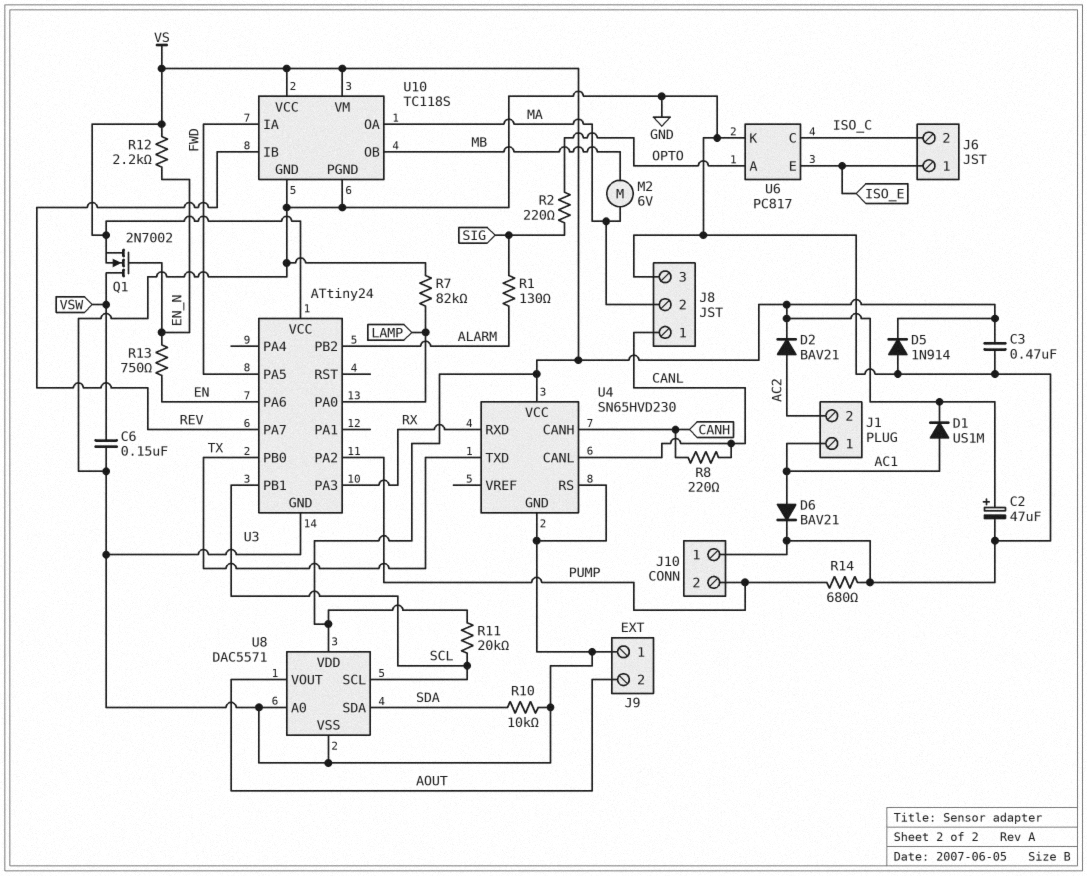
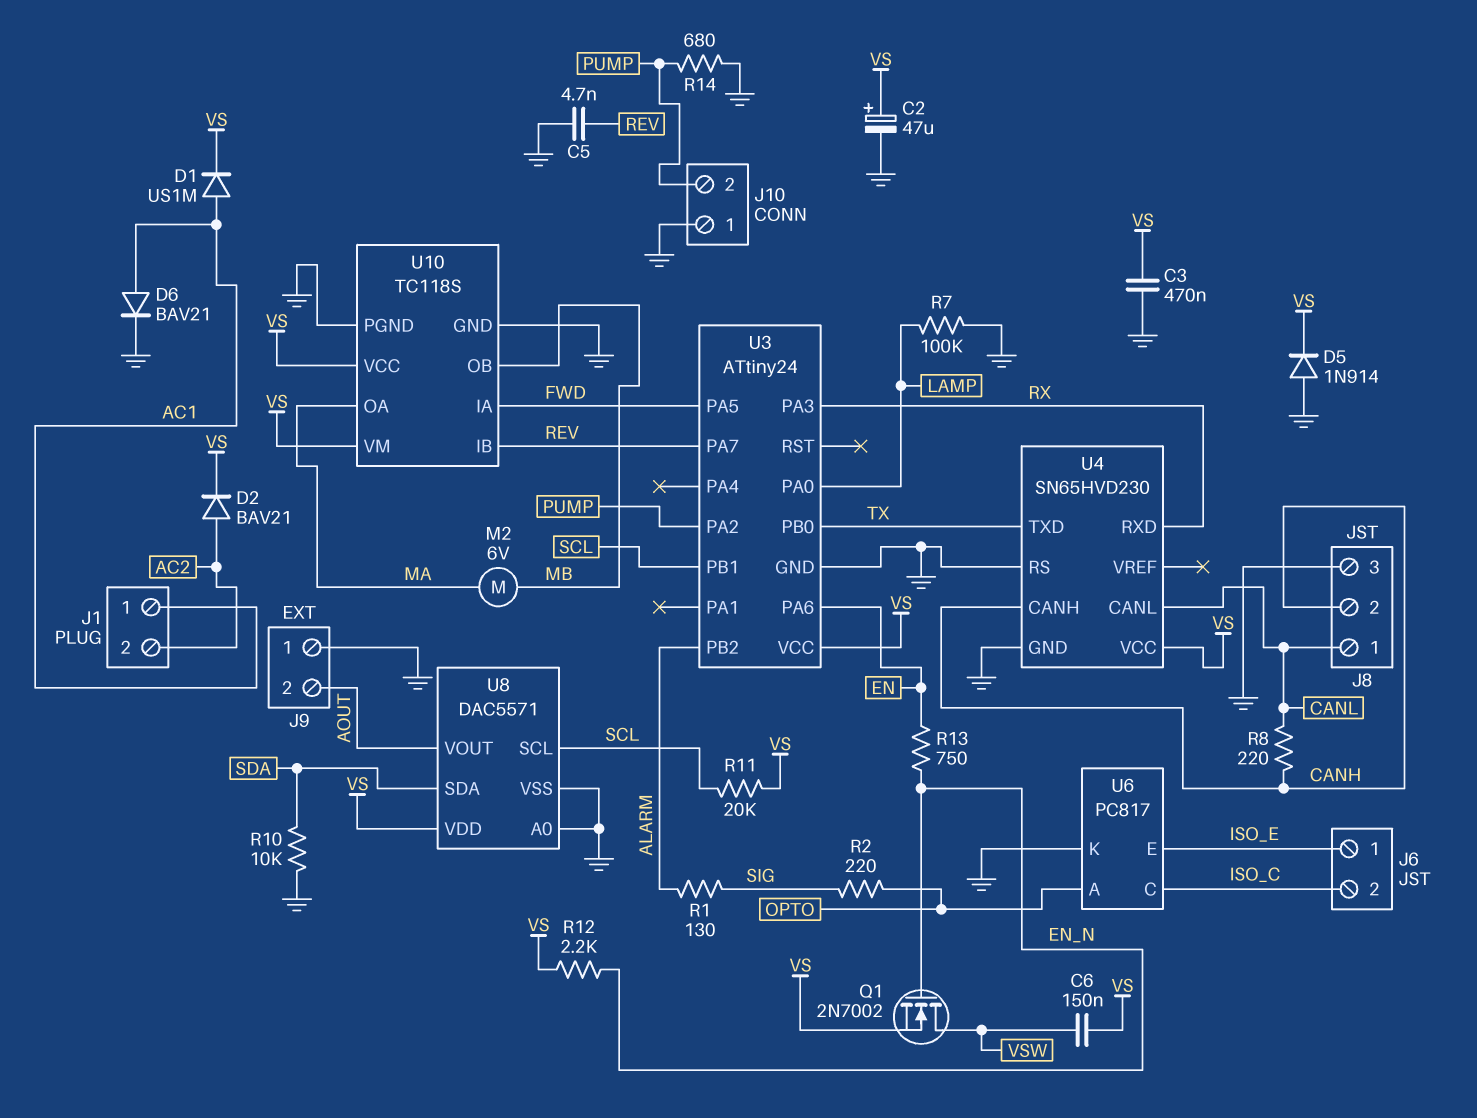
C5: none -> 4.7nF (GND, REV)
C6: 150nF (GND, VSW) -> 150nF (VS, VSW)
J8 pin 2: MA -> CANH
R7: 82k (GND, LAMP) -> 100k (GND, LAMP)

